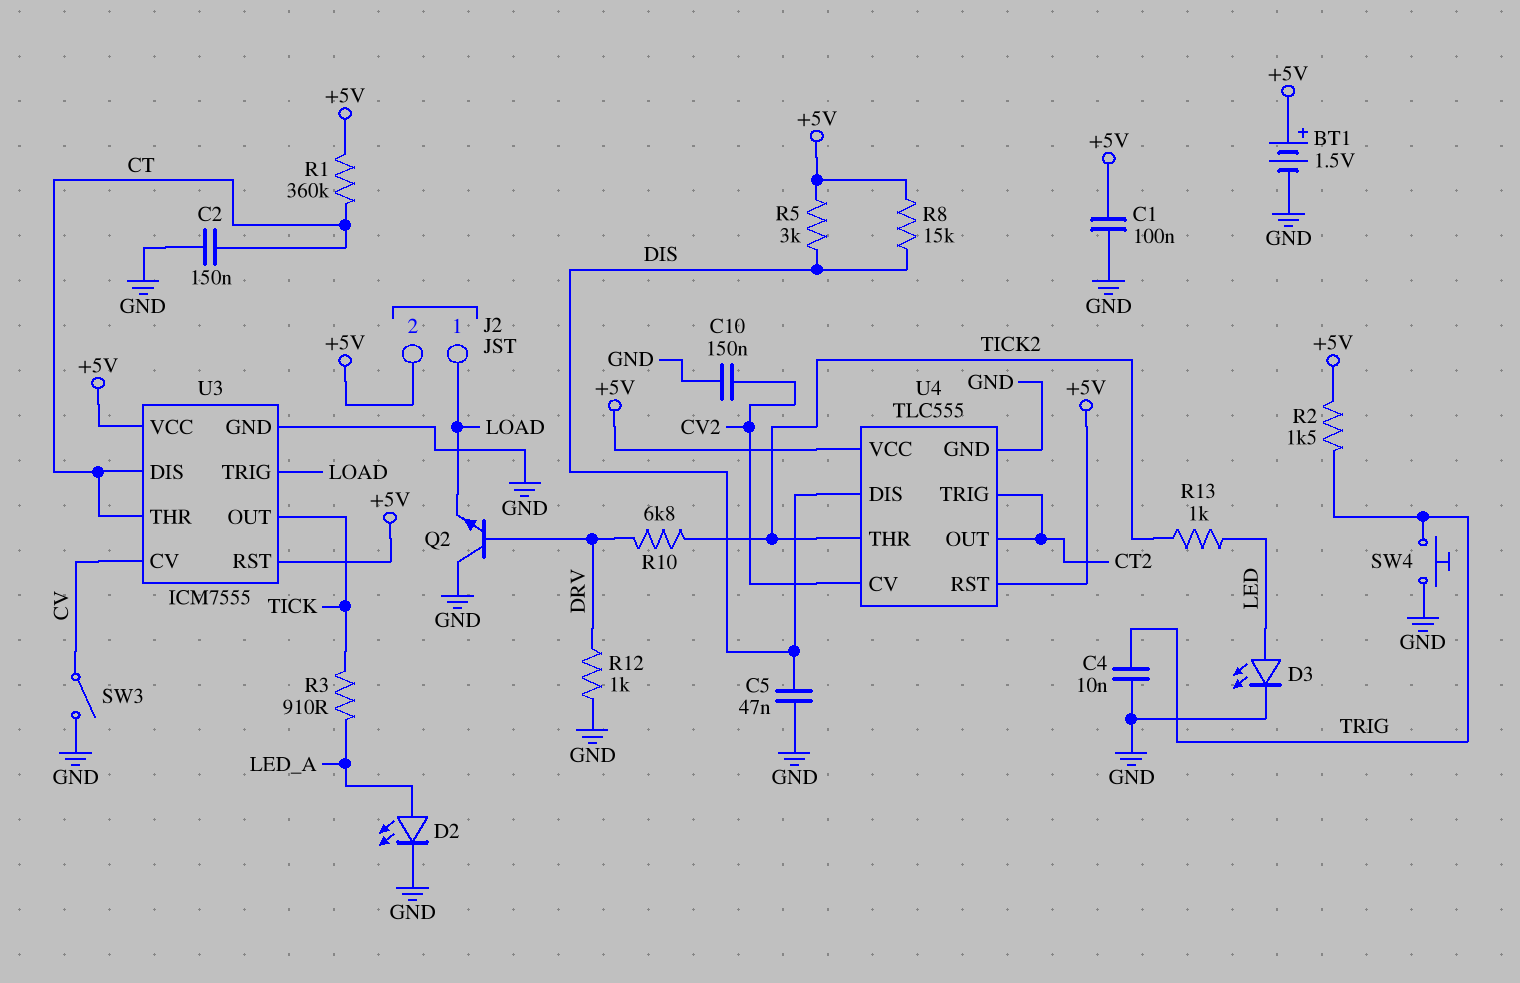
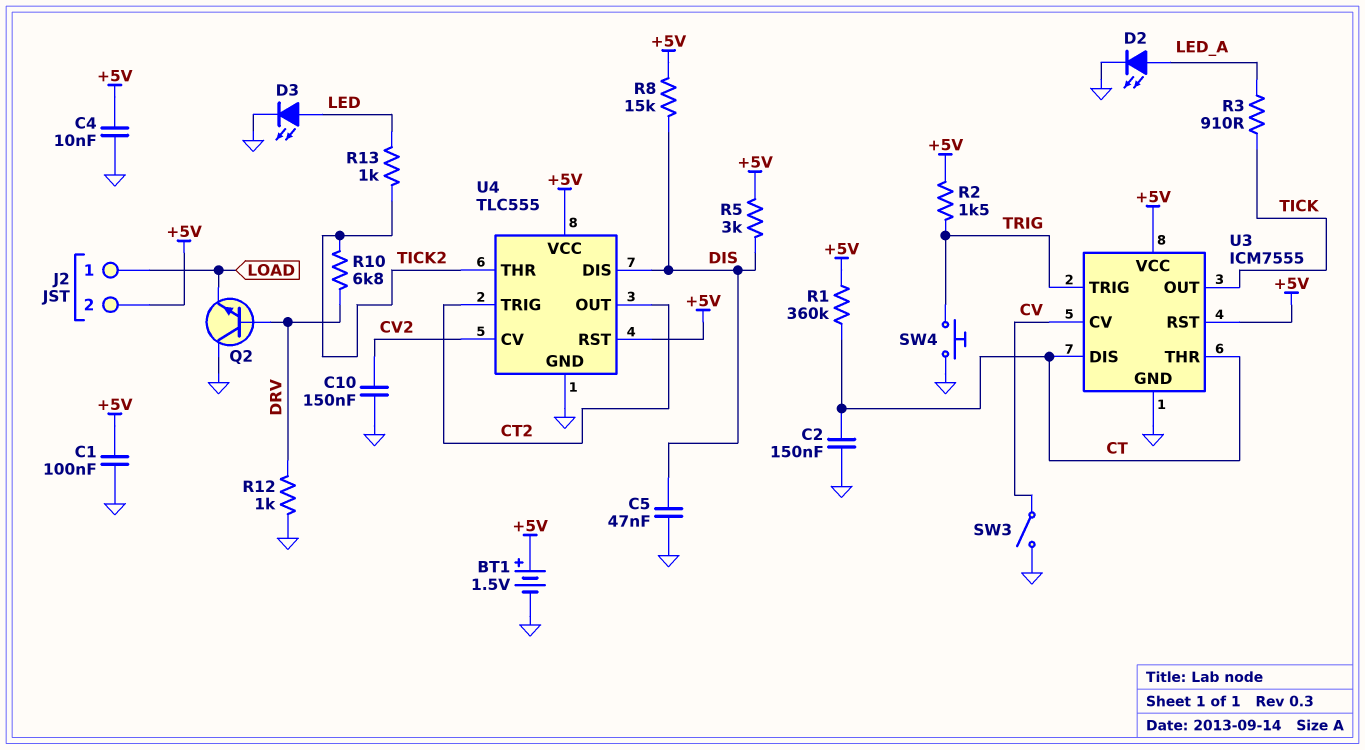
C4: 10nF (GND, TRIG) -> 10nF (+5V, GND)
U3 pin TRIG: LOAD -> TRIG

